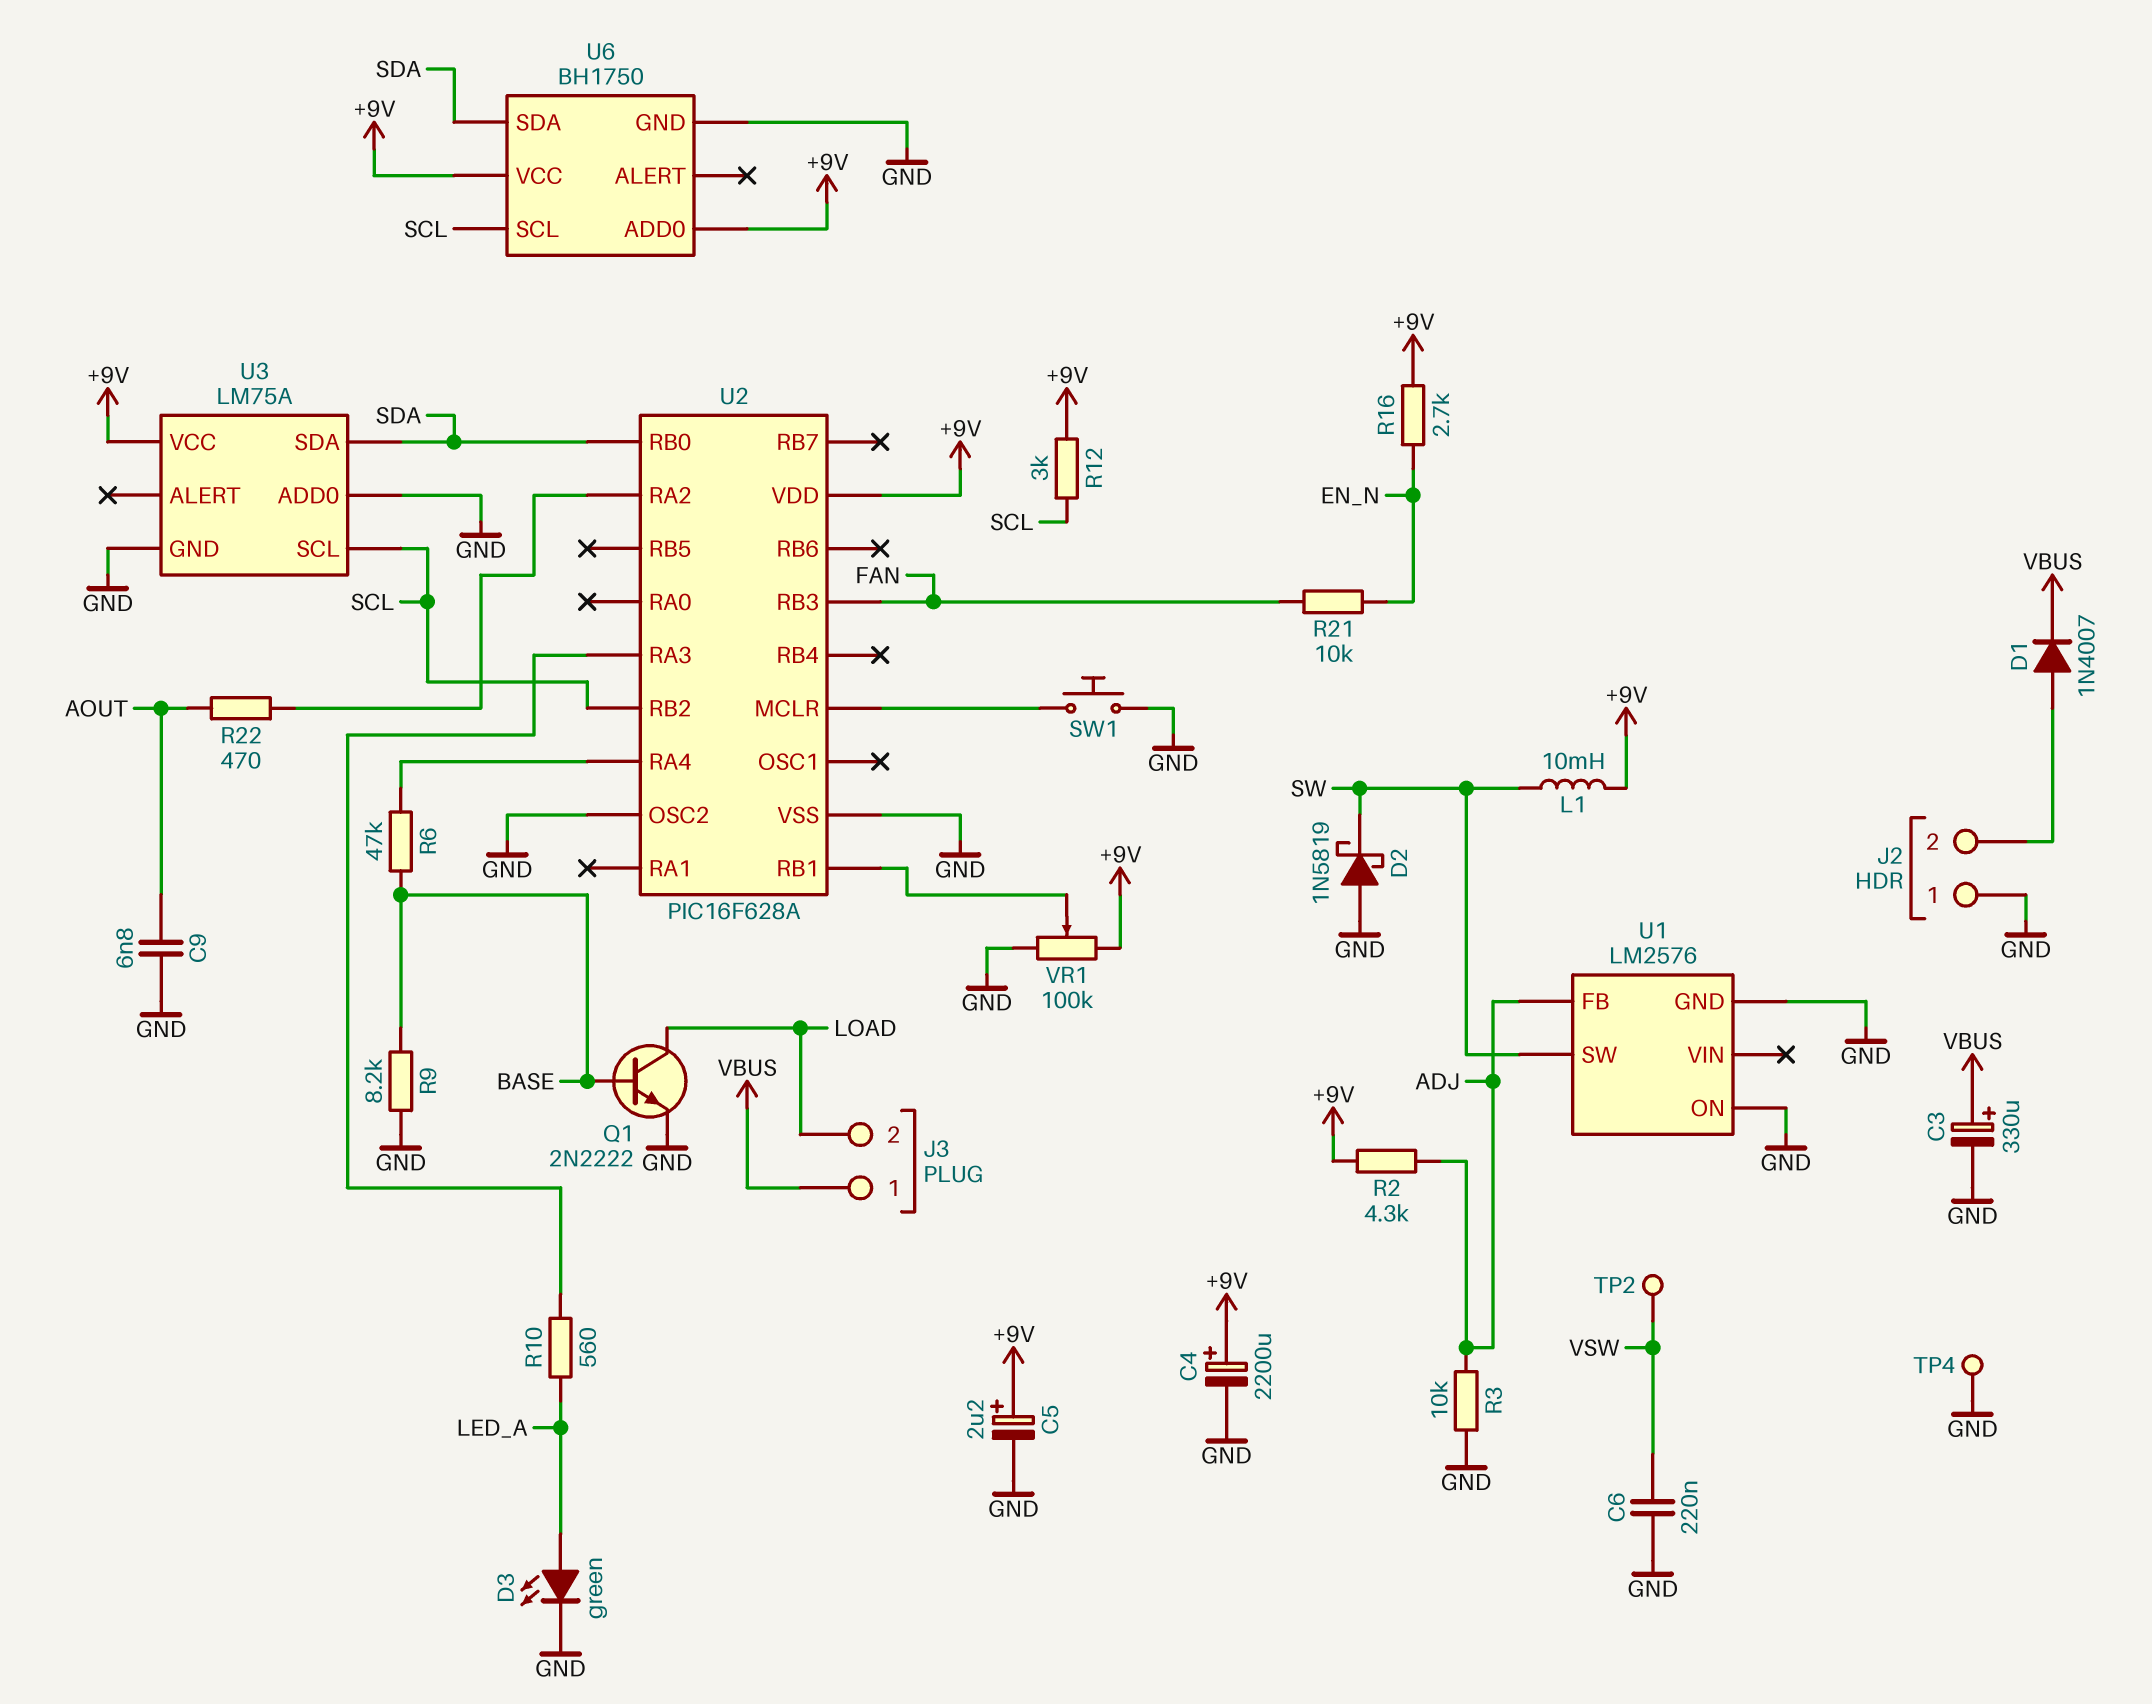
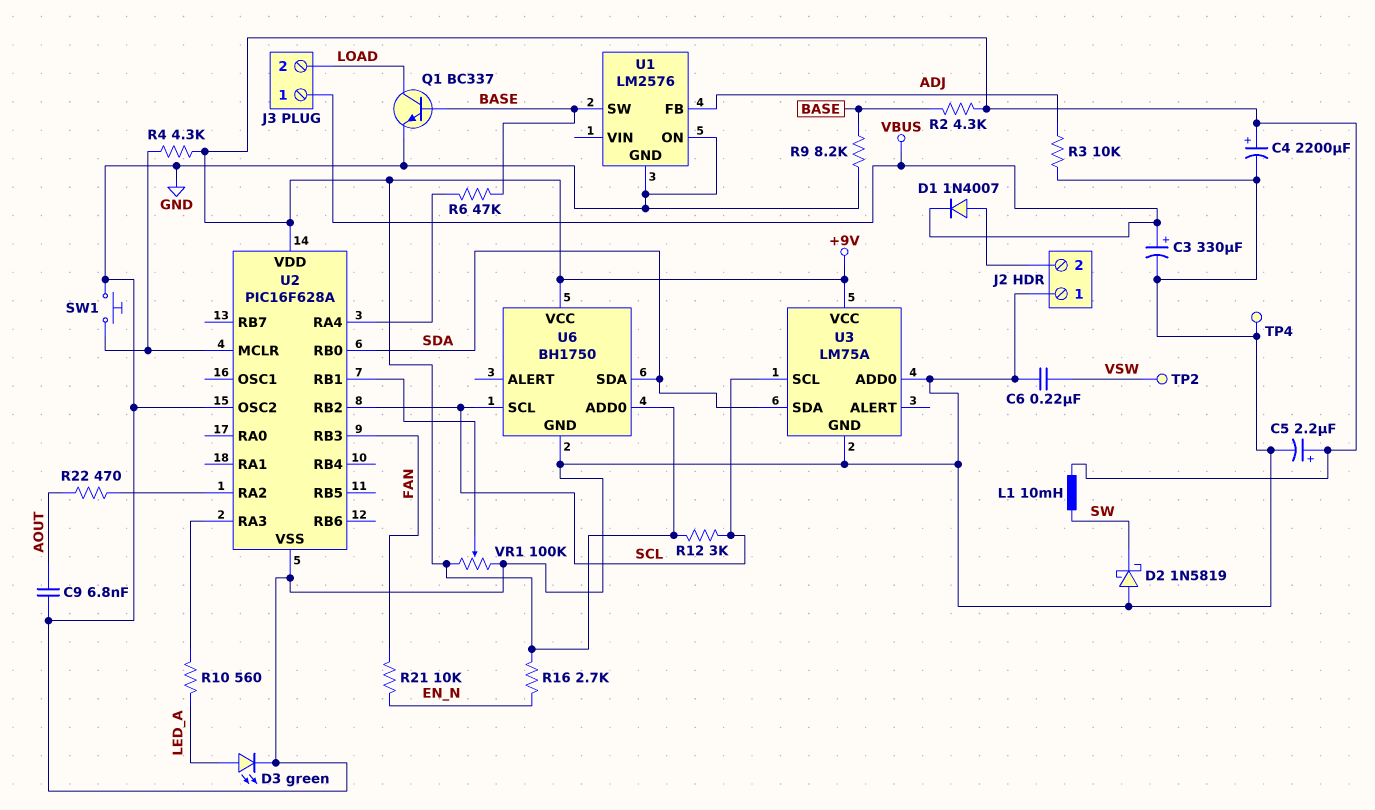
Q1: NPN 2N2222 (B BASE, C LOAD, E GND) -> NPN BC337 (B BASE, C LOAD, E GND)
R2: 4.3k (+9V, ADJ) -> 4.3k (+9V, BASE)
R4: none -> 4.3k (+9V, U2/MCLR)
U1 pin SW: SW -> BASE

